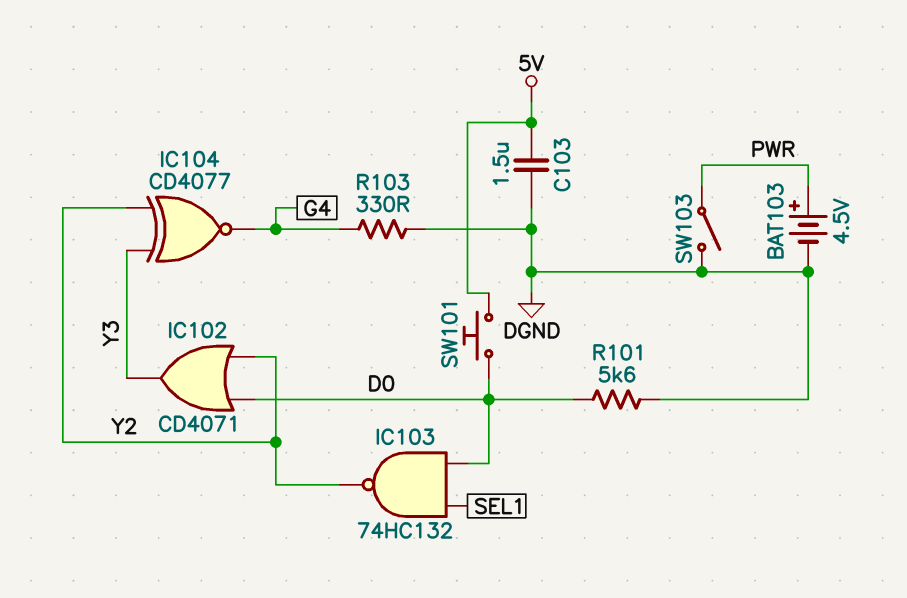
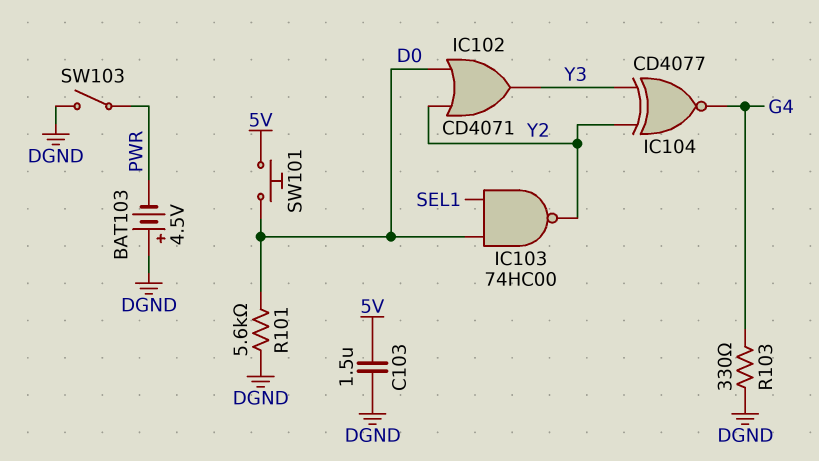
BAT103: 4.5V (plus PWR, minus DGND) -> 4.5V (plus DGND, minus PWR)
IC103: NAND 74HC132 (in D0, in SEL1, out Y2) -> NAND 74HC00 (in D0, in SEL1, out Y2)

